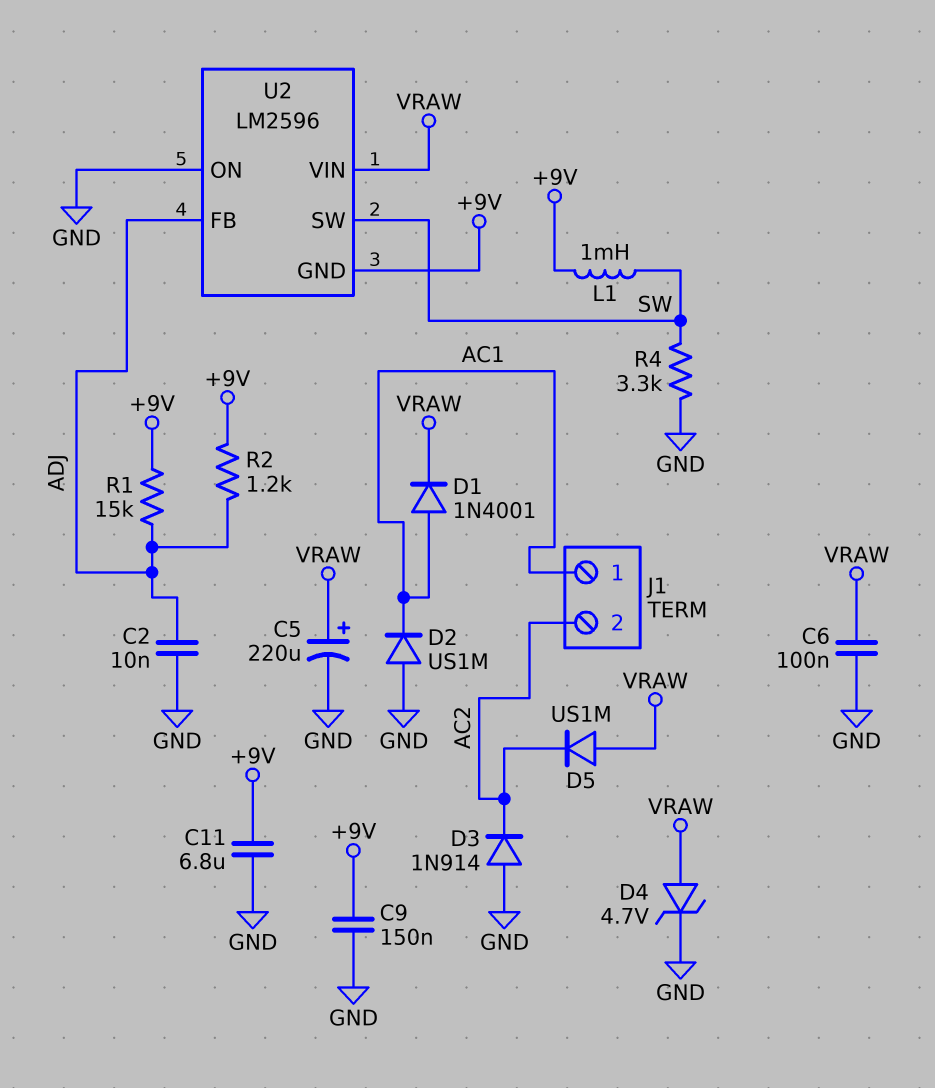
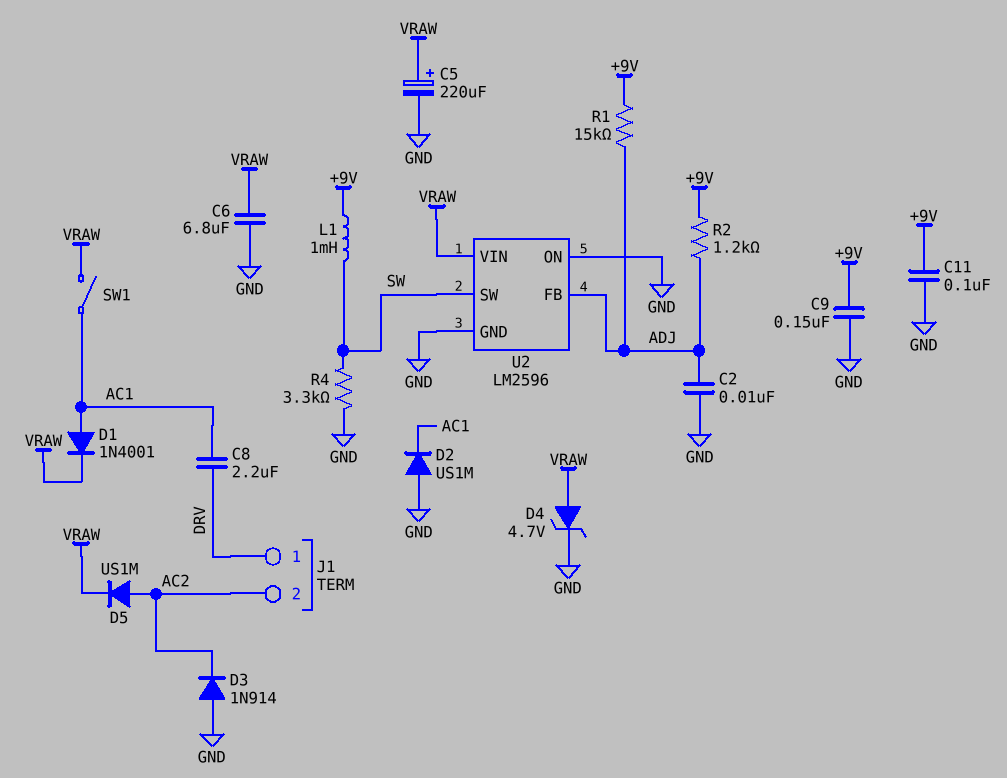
C6: 100nF (GND, VRAW) -> 6.8uF (GND, VRAW)
C8: none -> 2.2uF (AC1, DRV)
C11: 6.8uF (+9V, GND) -> 100nF (+9V, GND)
D5: diode US1M (A VRAW, K AC2) -> diode US1M (A AC2, K VRAW)
J1 pin 1: AC1 -> DRV
SW1: none -> switch (AC1, VRAW)
U2 pin GND: +9V -> GND

